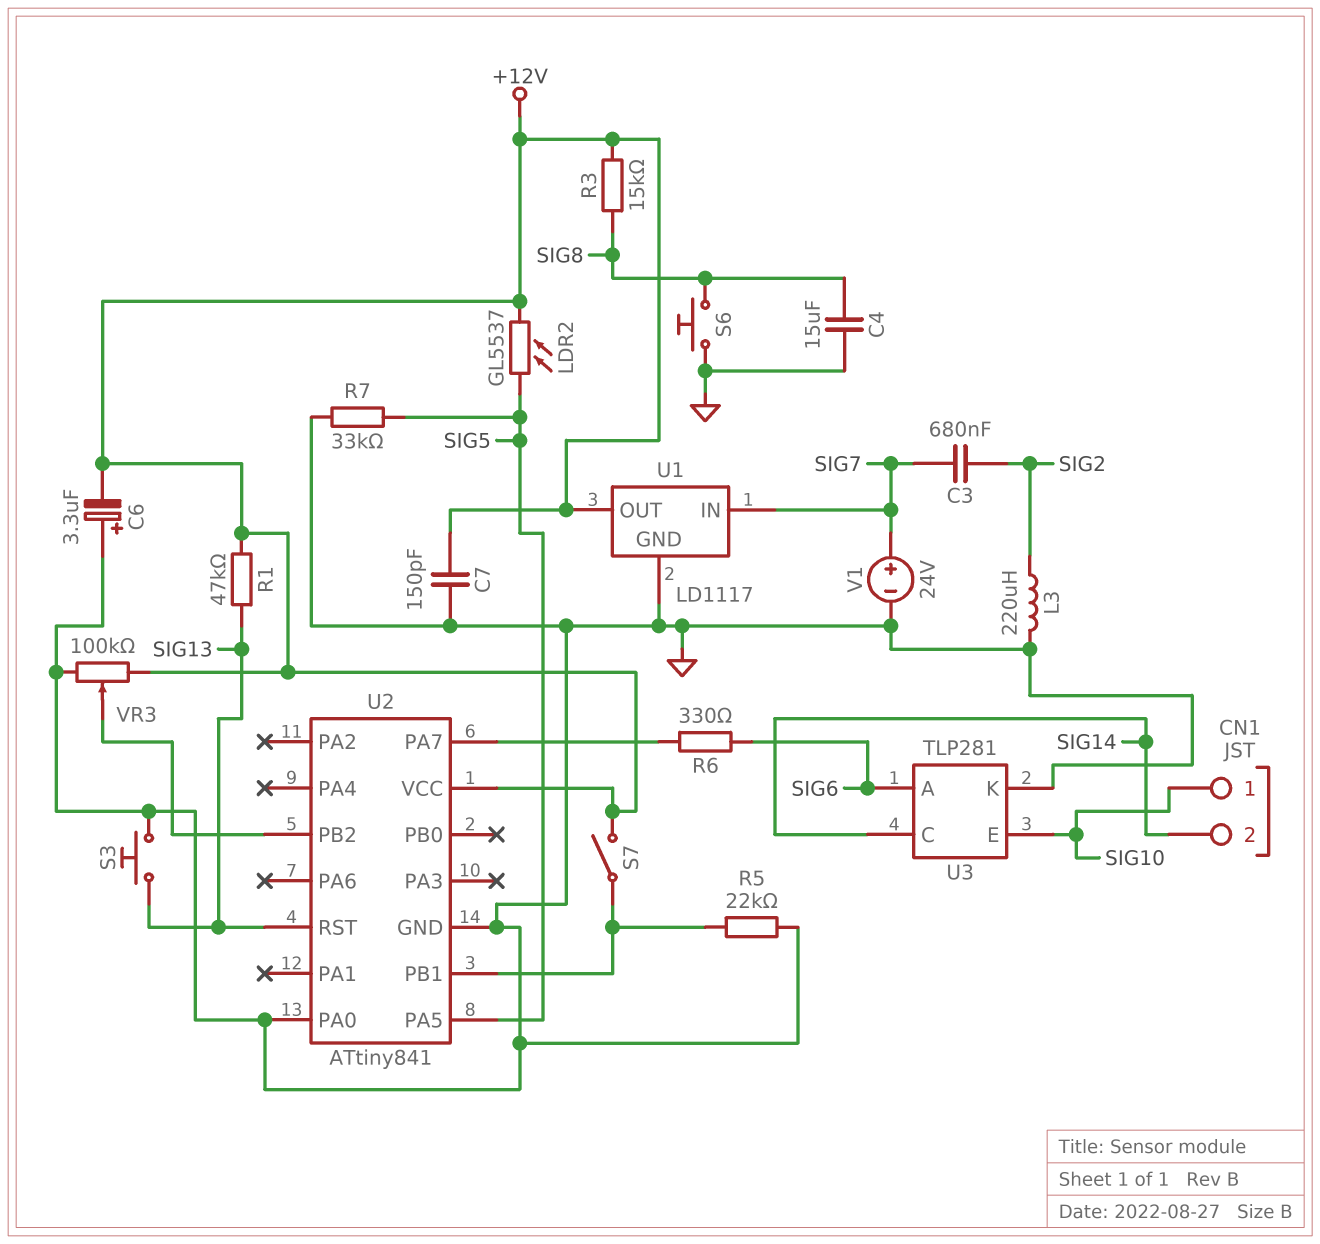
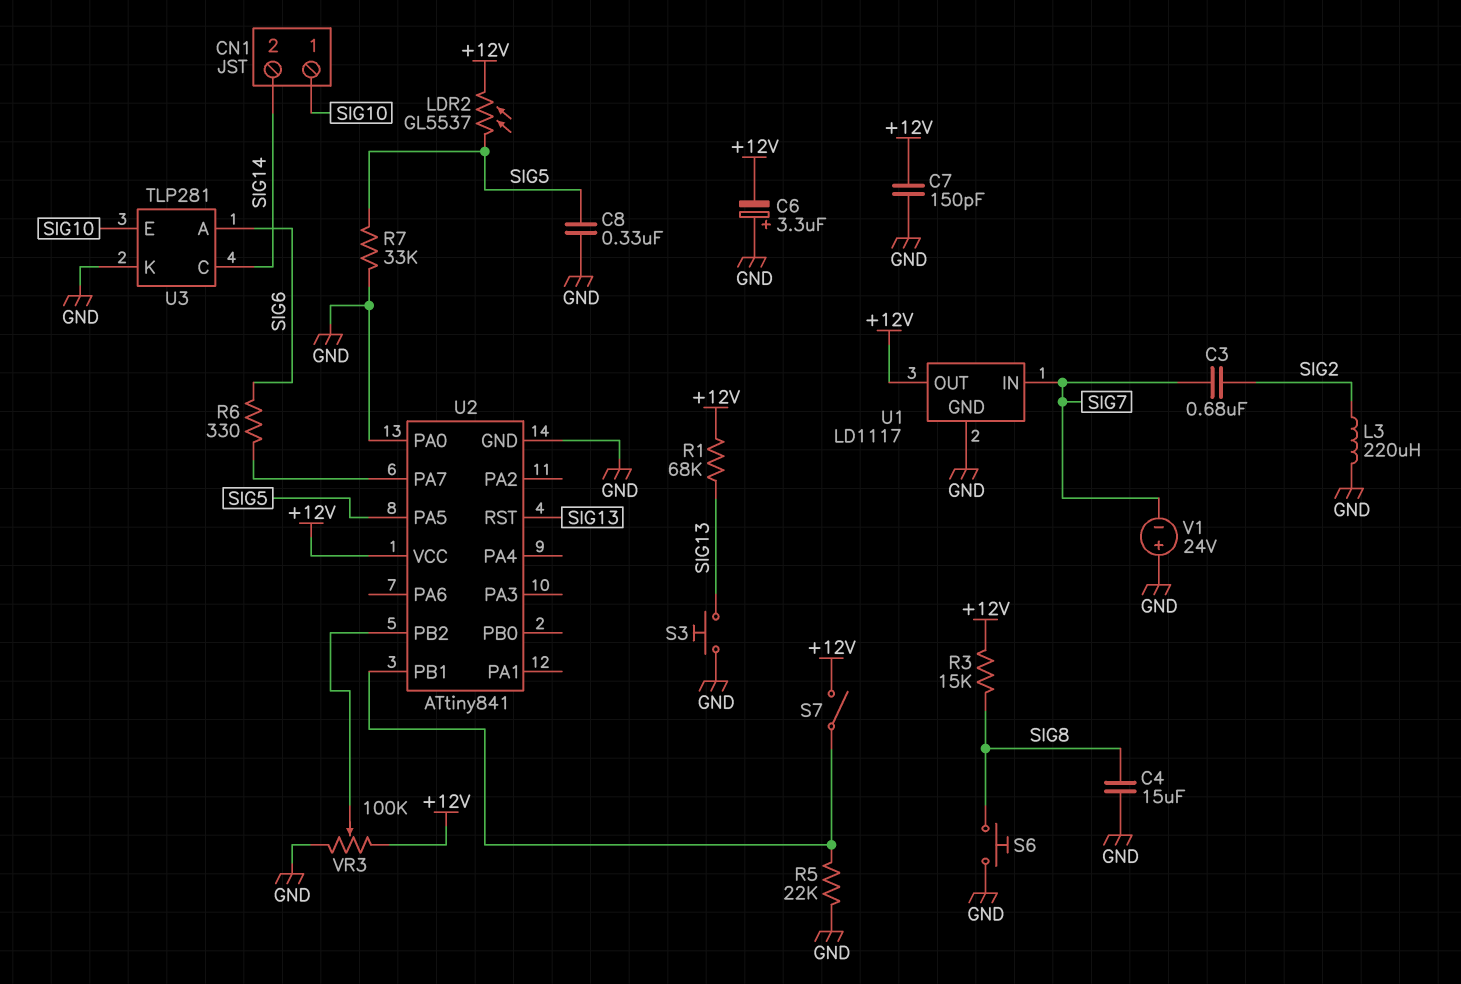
C8: none -> 330nF (GND, SIG5)
R1: 47k (+12V, SIG13) -> 68k (+12V, SIG13)
V1: 24V (plus SIG7, minus GND) -> 24V (plus GND, minus SIG7)

